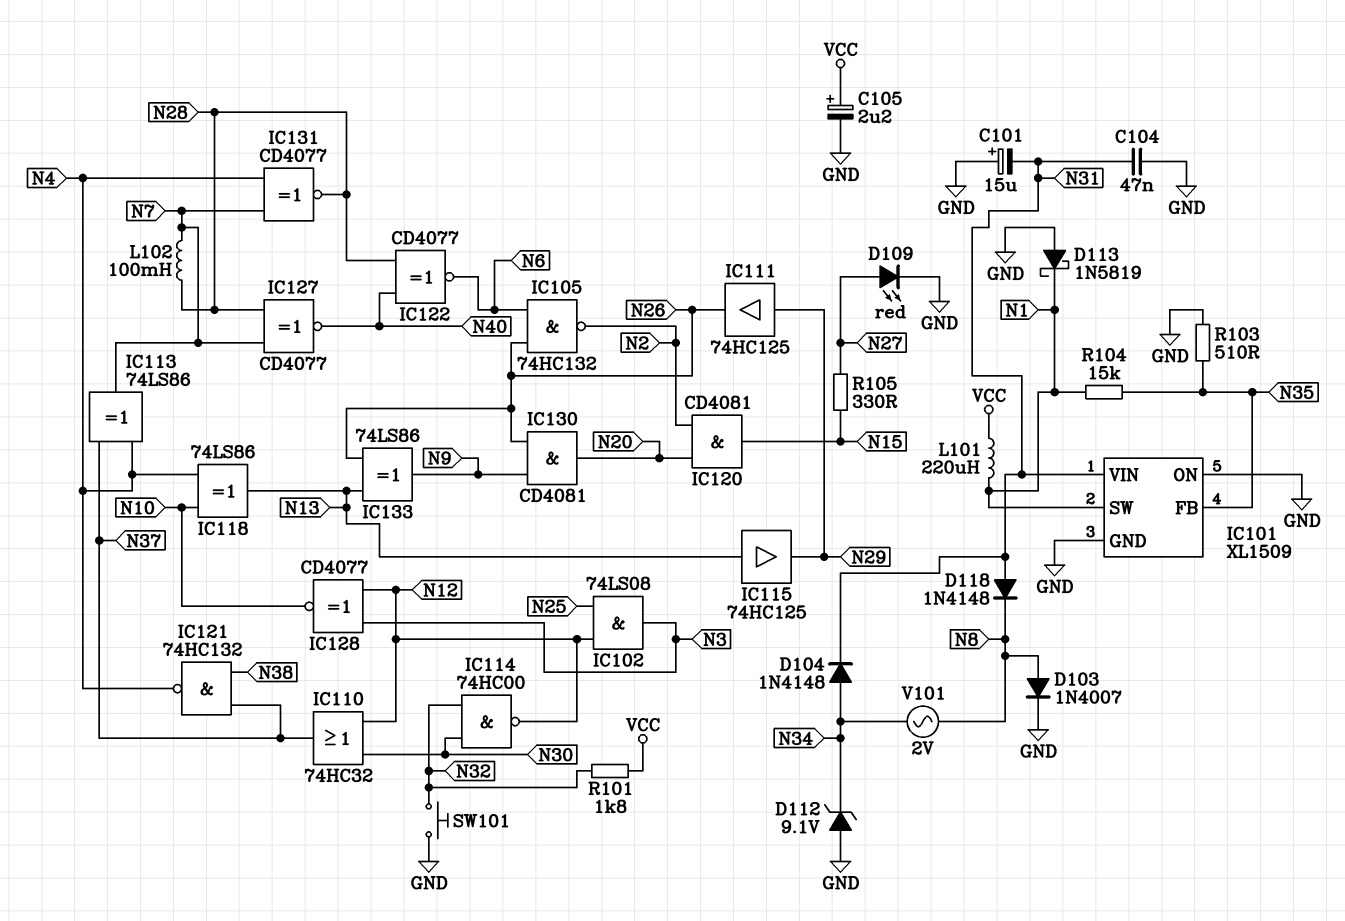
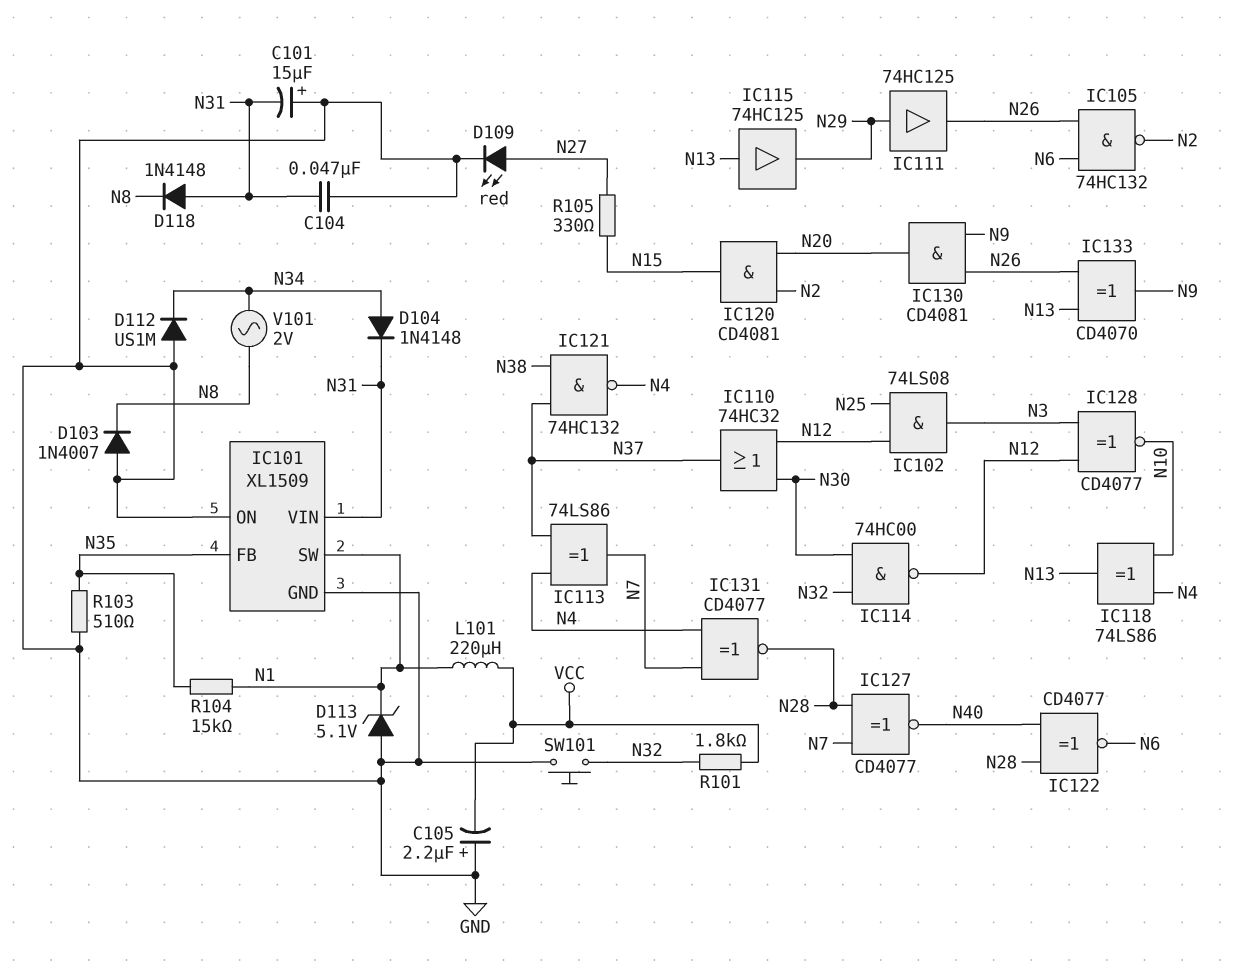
C105: 2.2uF (plus VCC, minus GND) -> 2.2uF (plus GND, minus VCC)
D103: diode 1N4007 (A N8, K GND) -> diode 1N4007 (A GND, K N8)
D112: zener 9.1V (A GND, K N34) -> diode US1M (A GND, K N34)
D113: schottky 1N5819 (A GND, K N1) -> zener 5.1V (A GND, K N1)
IC133: XOR 74LS86 (in N13, in N26, out N9) -> XOR CD4070 (in N13, in N26, out N9)
L102: 100mH (N7, N28) -> none

